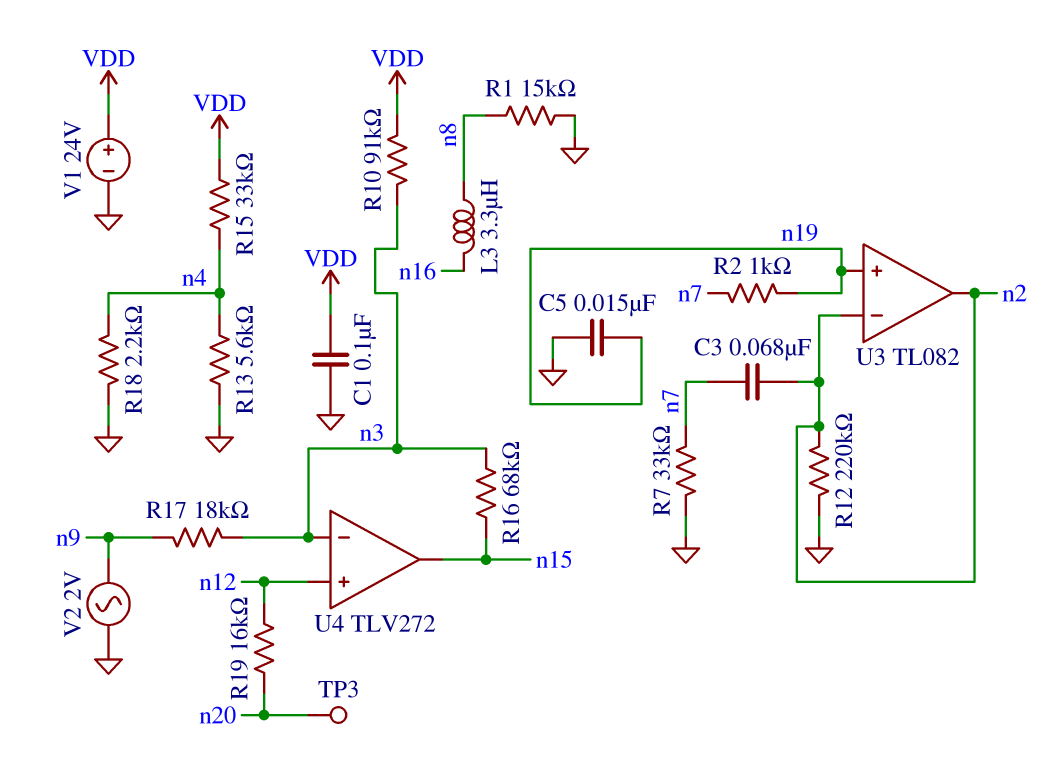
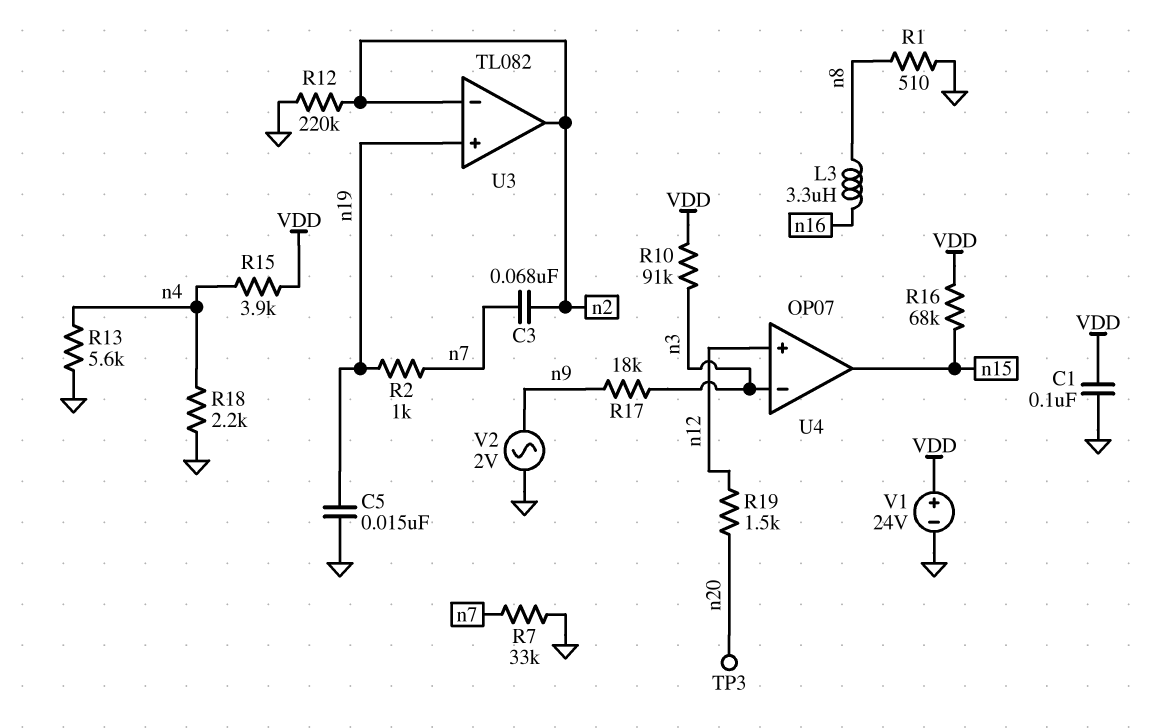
R1: 15k (GND, n8) -> 510 (GND, n8)
R15: 33k (VDD, n4) -> 3.9k (VDD, n4)
R16: 68k (n3, n15) -> 68k (VDD, n15)
R19: 16k (n12, n20) -> 1.5k (n12, n20)
U4: TLV272 -> OP07

